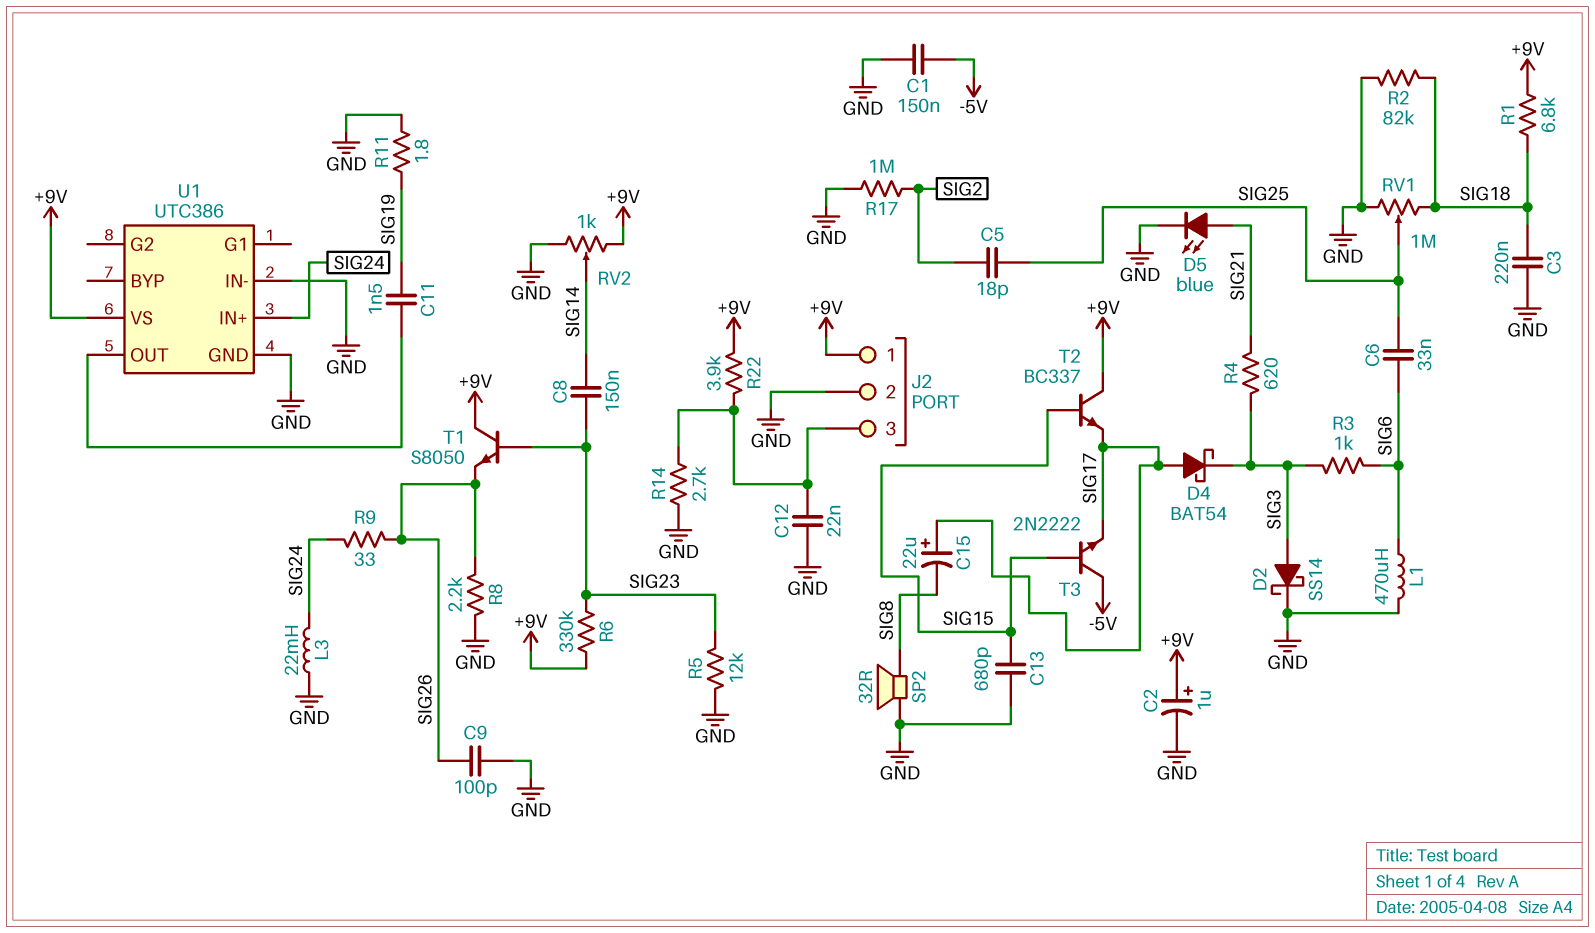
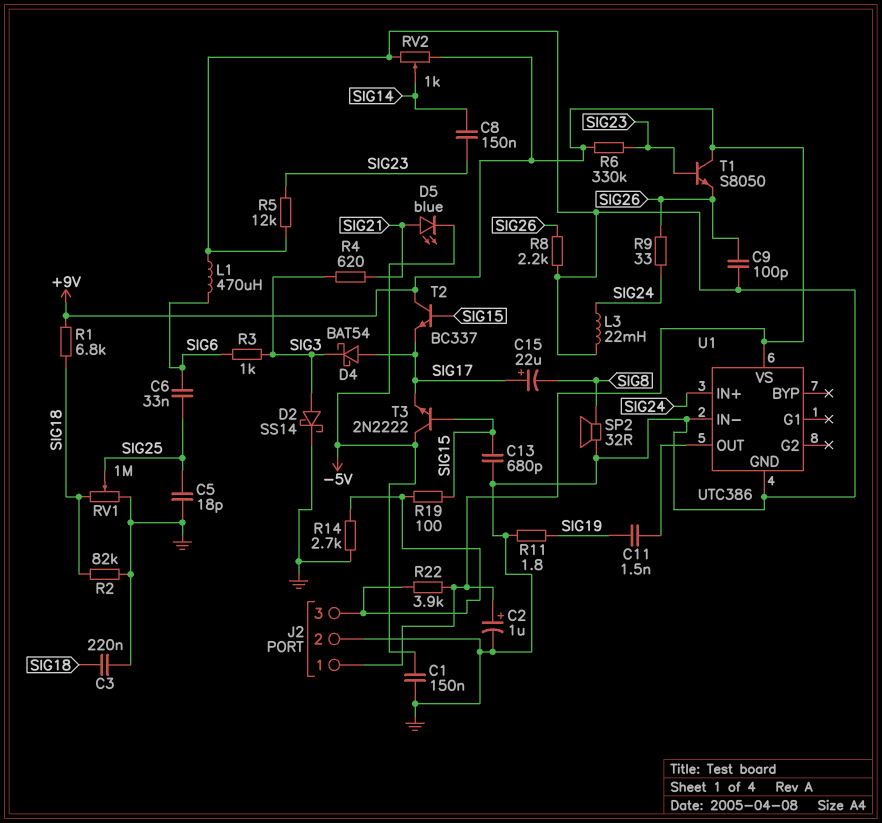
C5: 18pF (SIG2, SIG25) -> 18pF (GND, SIG25)
C12: 22nF (GND, J2/3) -> none
D5: LED blue (A SIG21, K GND) -> LED blue (A SIG21, K -5V)
R17: 1M (GND, SIG2) -> none
R19: none -> 100 (J2/3, SIG15)

